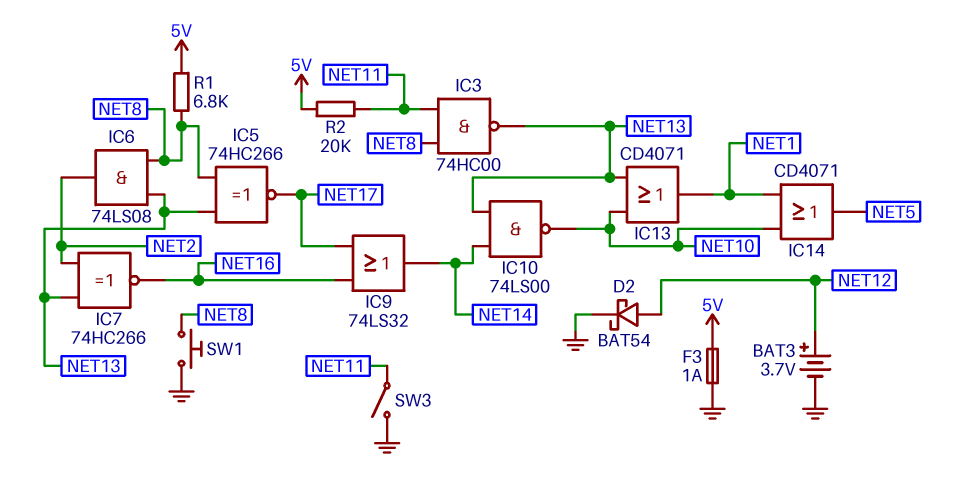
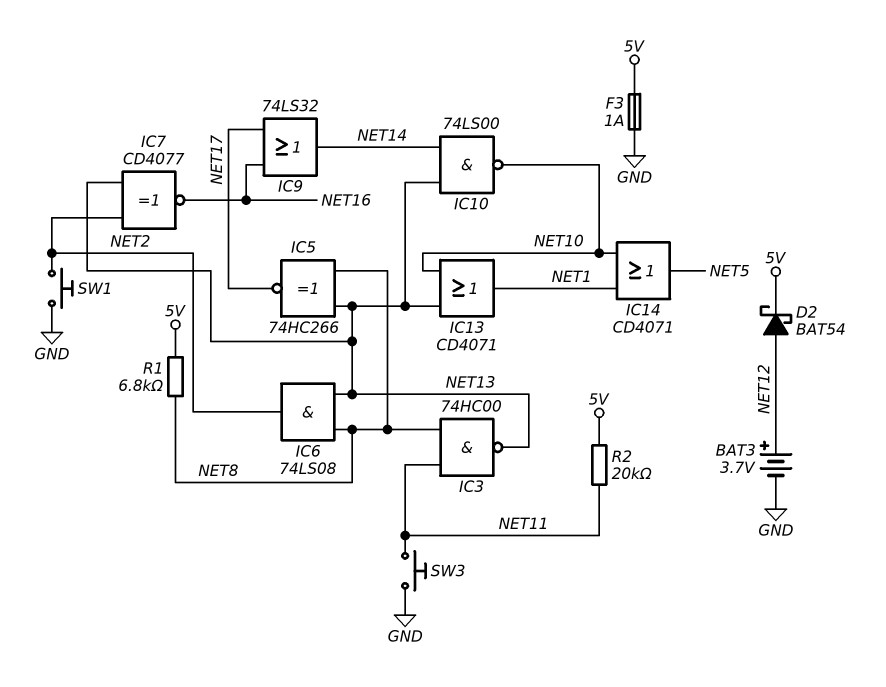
D2: schottky BAT54 (A NET12, K GND) -> schottky BAT54 (A NET12, K 5V)
IC7: XNOR 74HC266 (in NET2, in NET13, out NET16) -> XNOR CD4077 (in NET2, in NET13, out NET16)
SW1: button (GND, NET8) -> button (GND, NET2)
SW3: switch (GND, NET11) -> button (GND, NET11)

